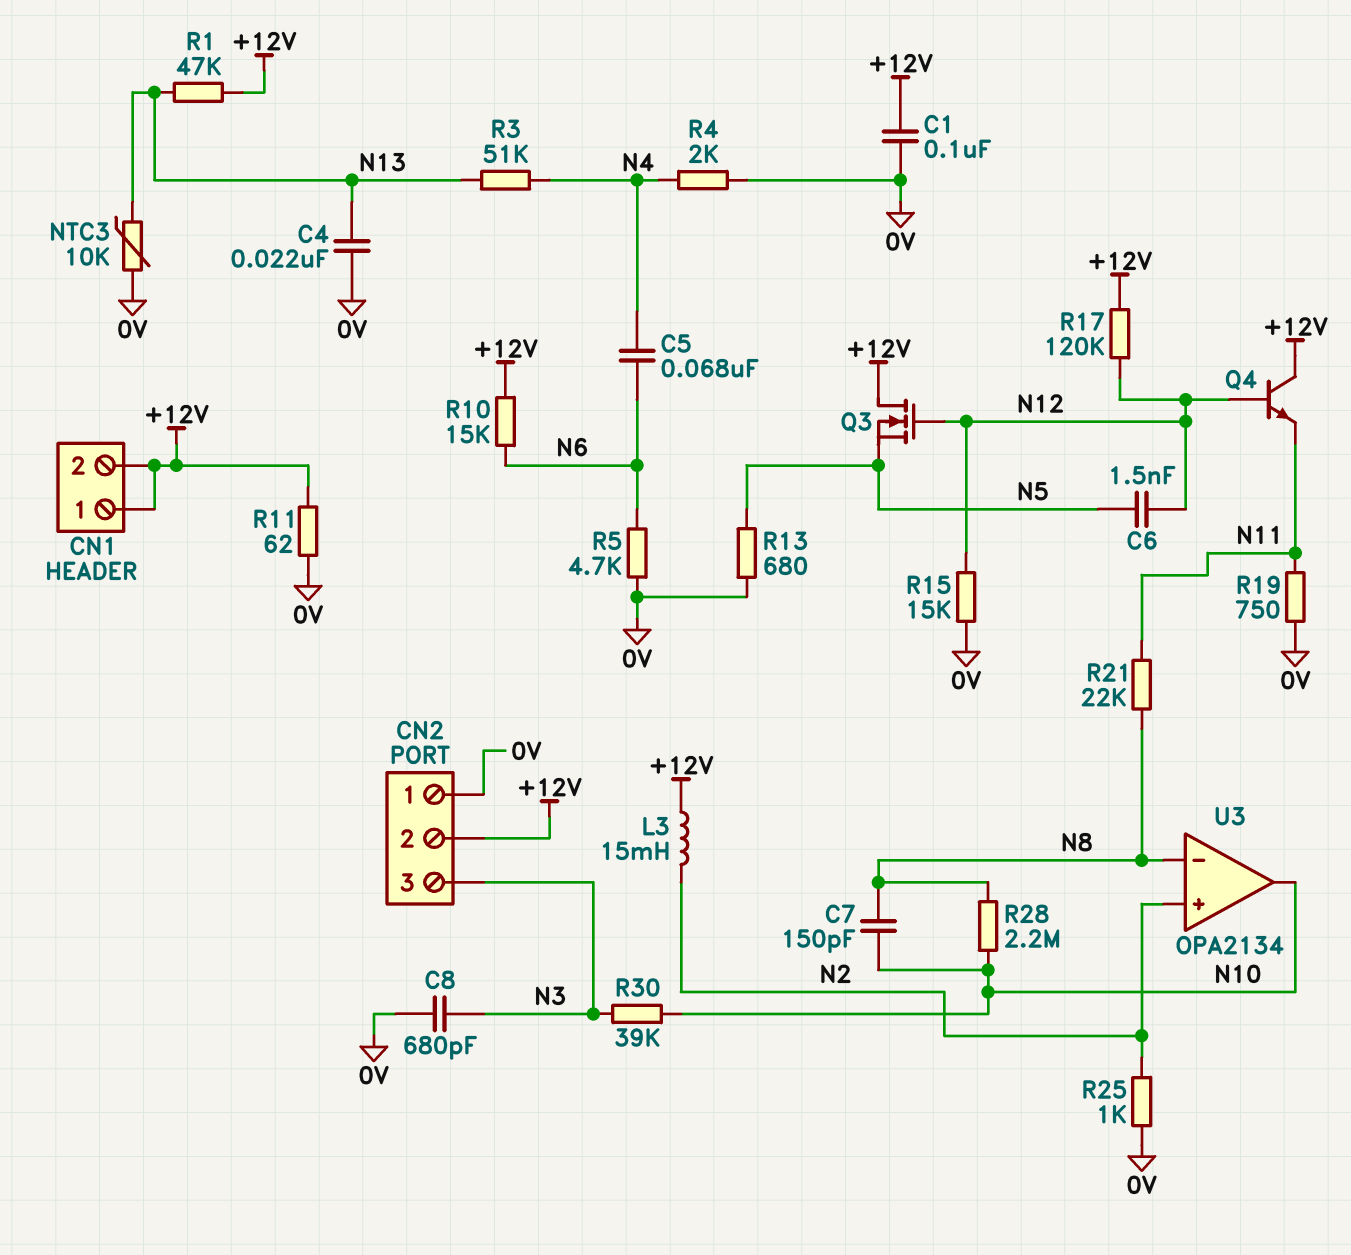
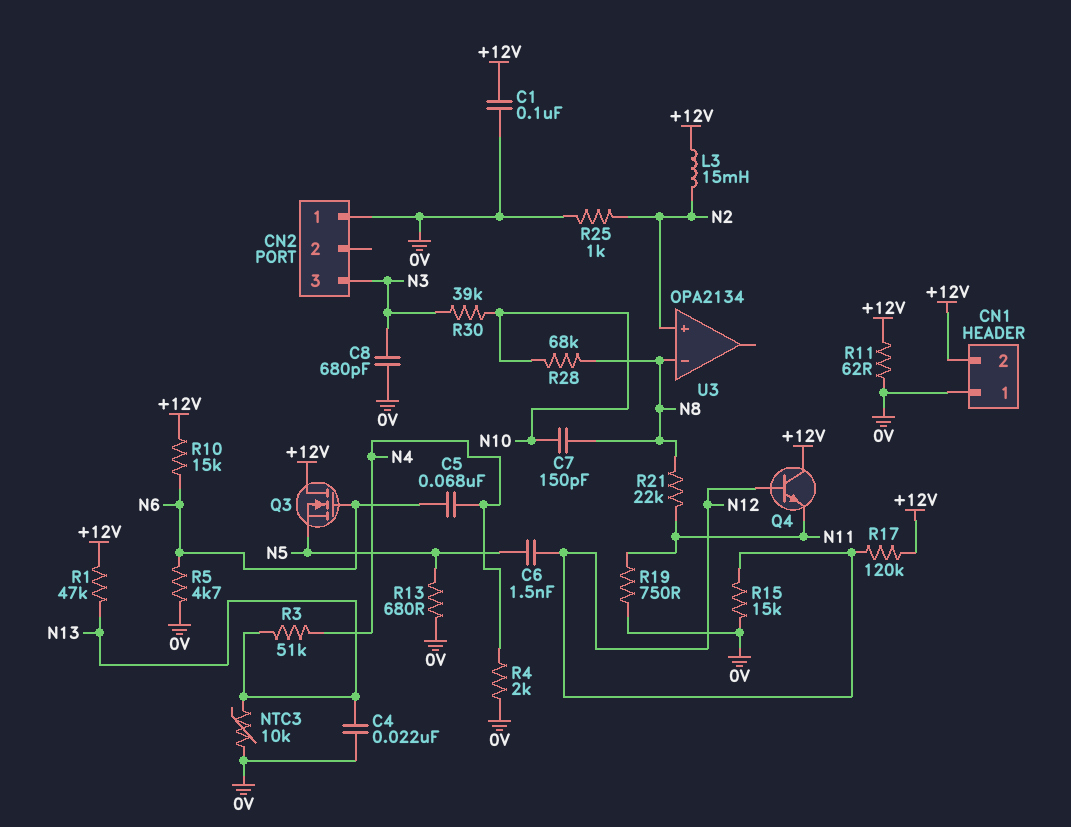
CN1 pin 1: +12V -> 0V
CN2 pin 2: +12V -> none
Q3: NMOS (G N12, D +12V, S N5) -> NMOS (G N6, D +12V, S N5)
R28: 2.2M (N8, N10) -> 68k (N8, N10)
U3 pin out: N10 -> none

